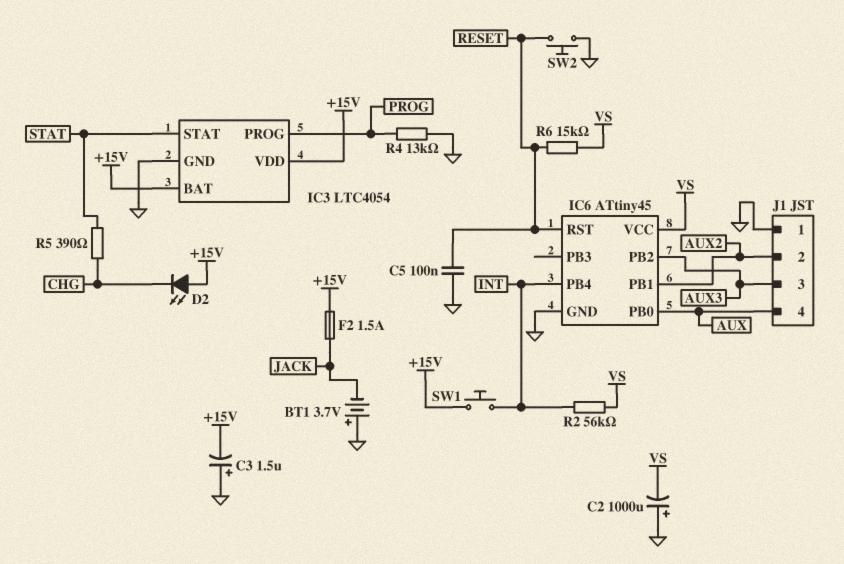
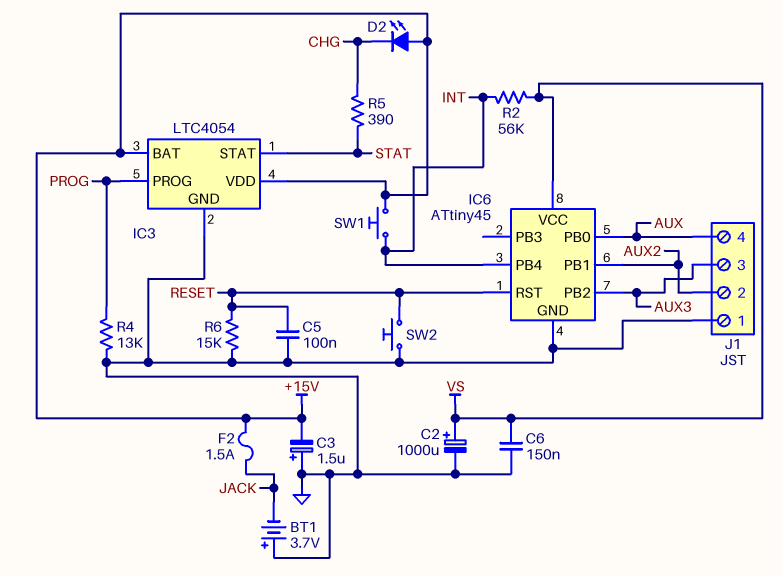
C2: 1000uF (plus GND, minus VS) -> 1000uF (plus VS, minus GND)
C6: none -> 150nF (GND, VS)
R6: 15k (RESET, VS) -> 15k (GND, RESET)

